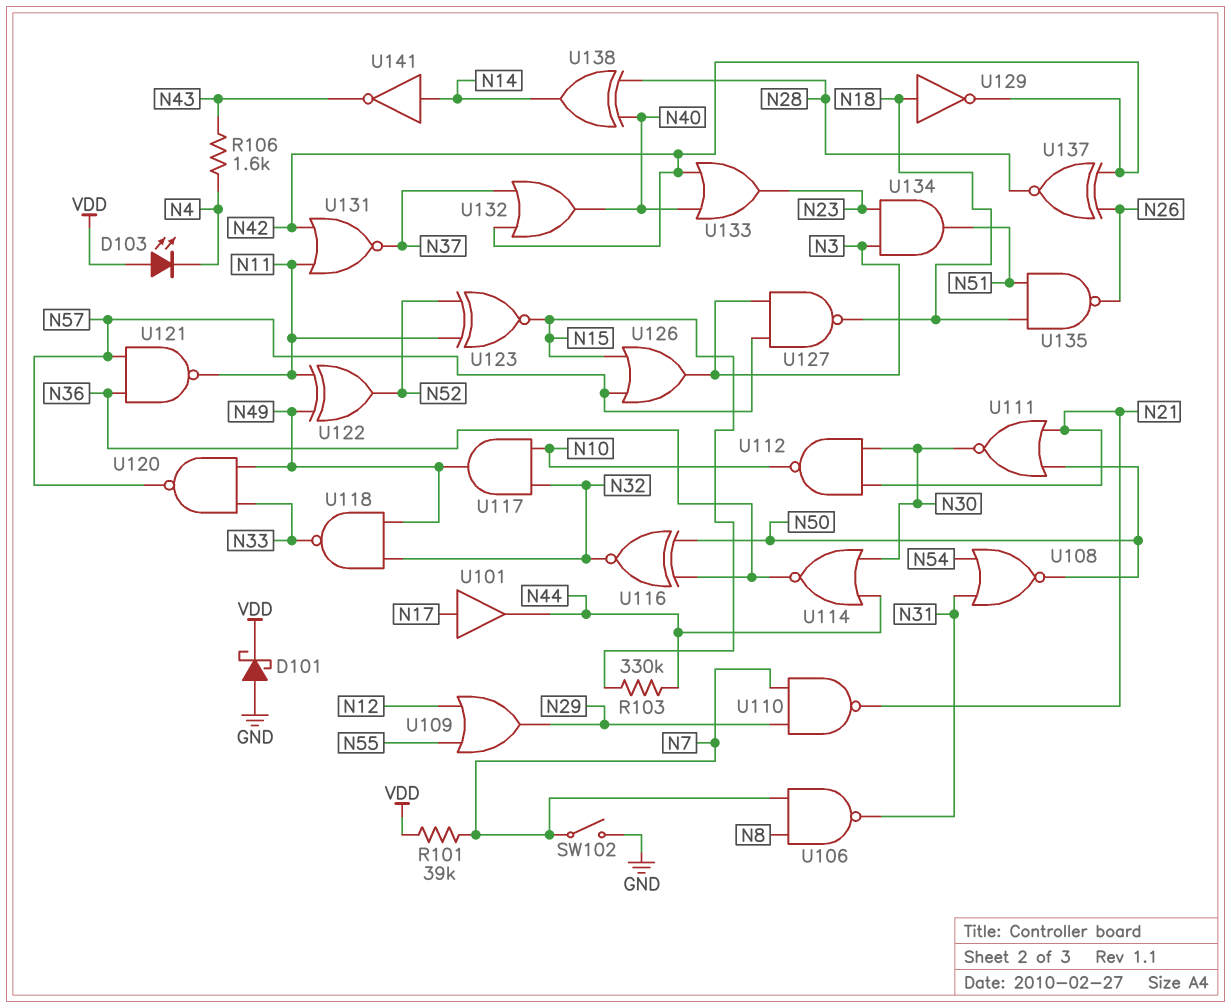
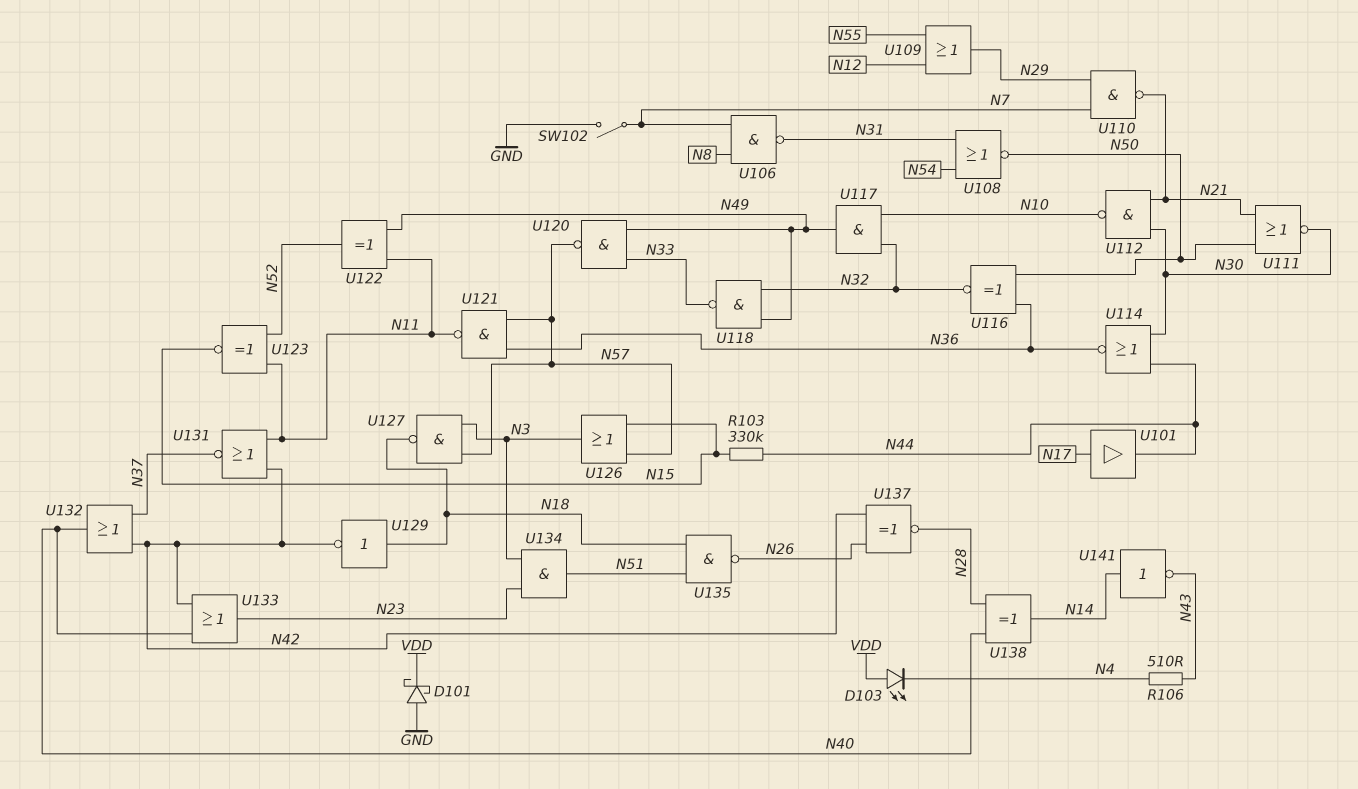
R101: 39k (N7, VDD) -> none
R106: 1.6k (N4, N43) -> 510 (N4, N43)

